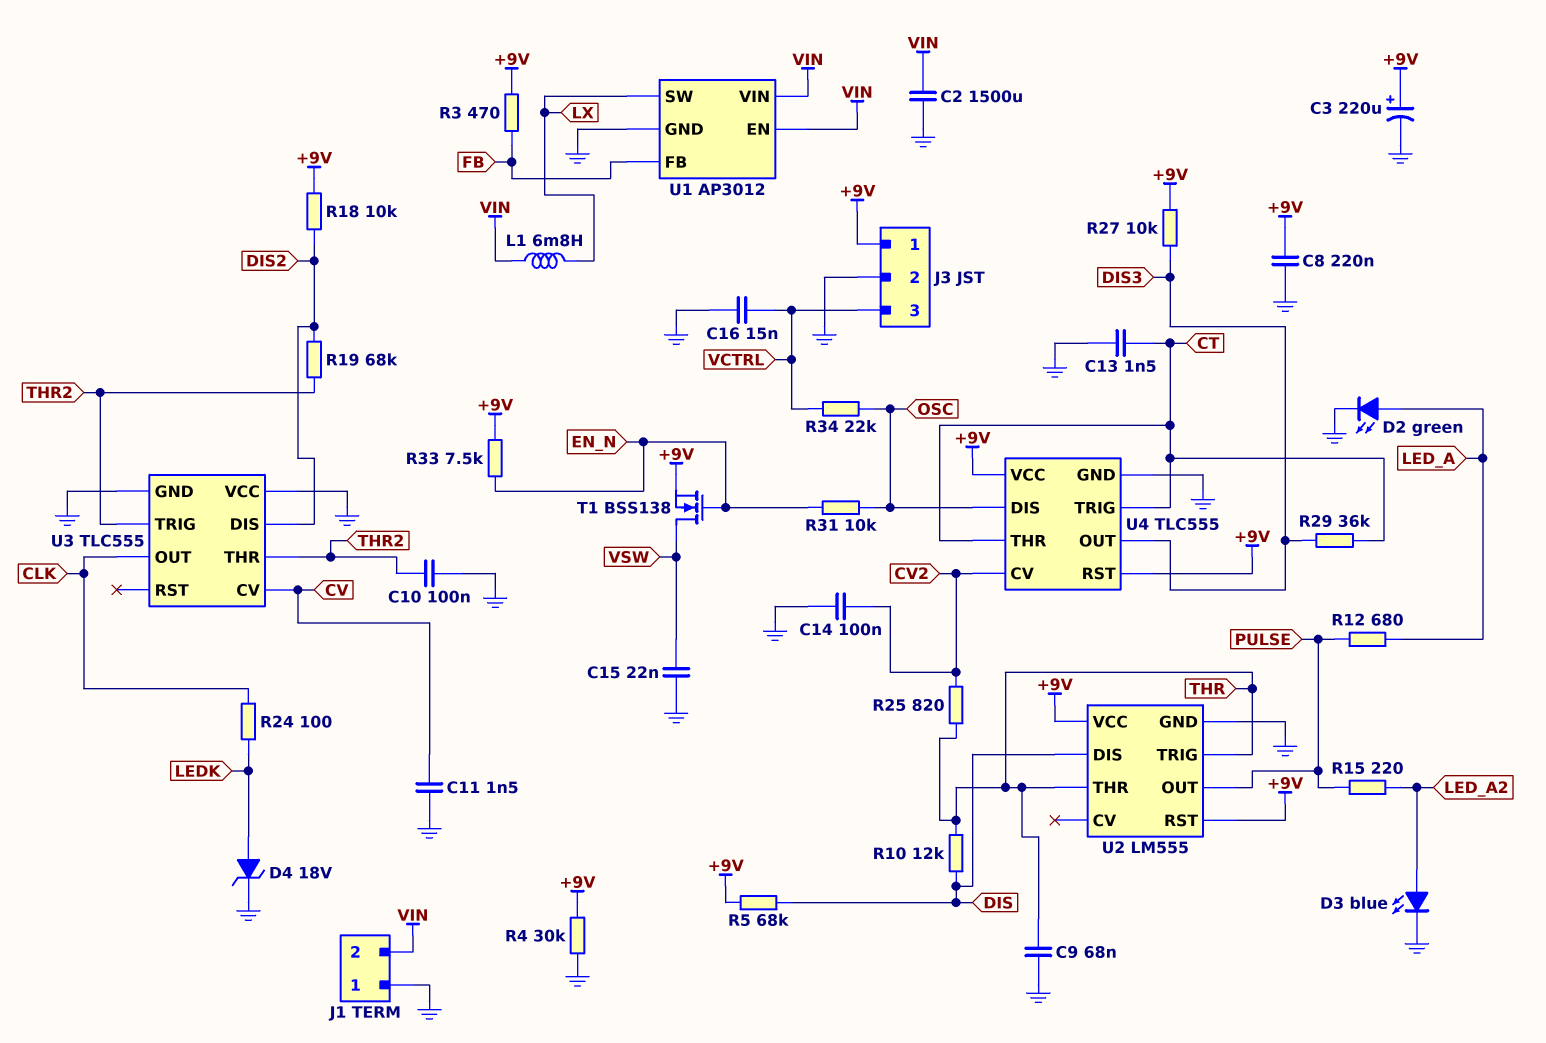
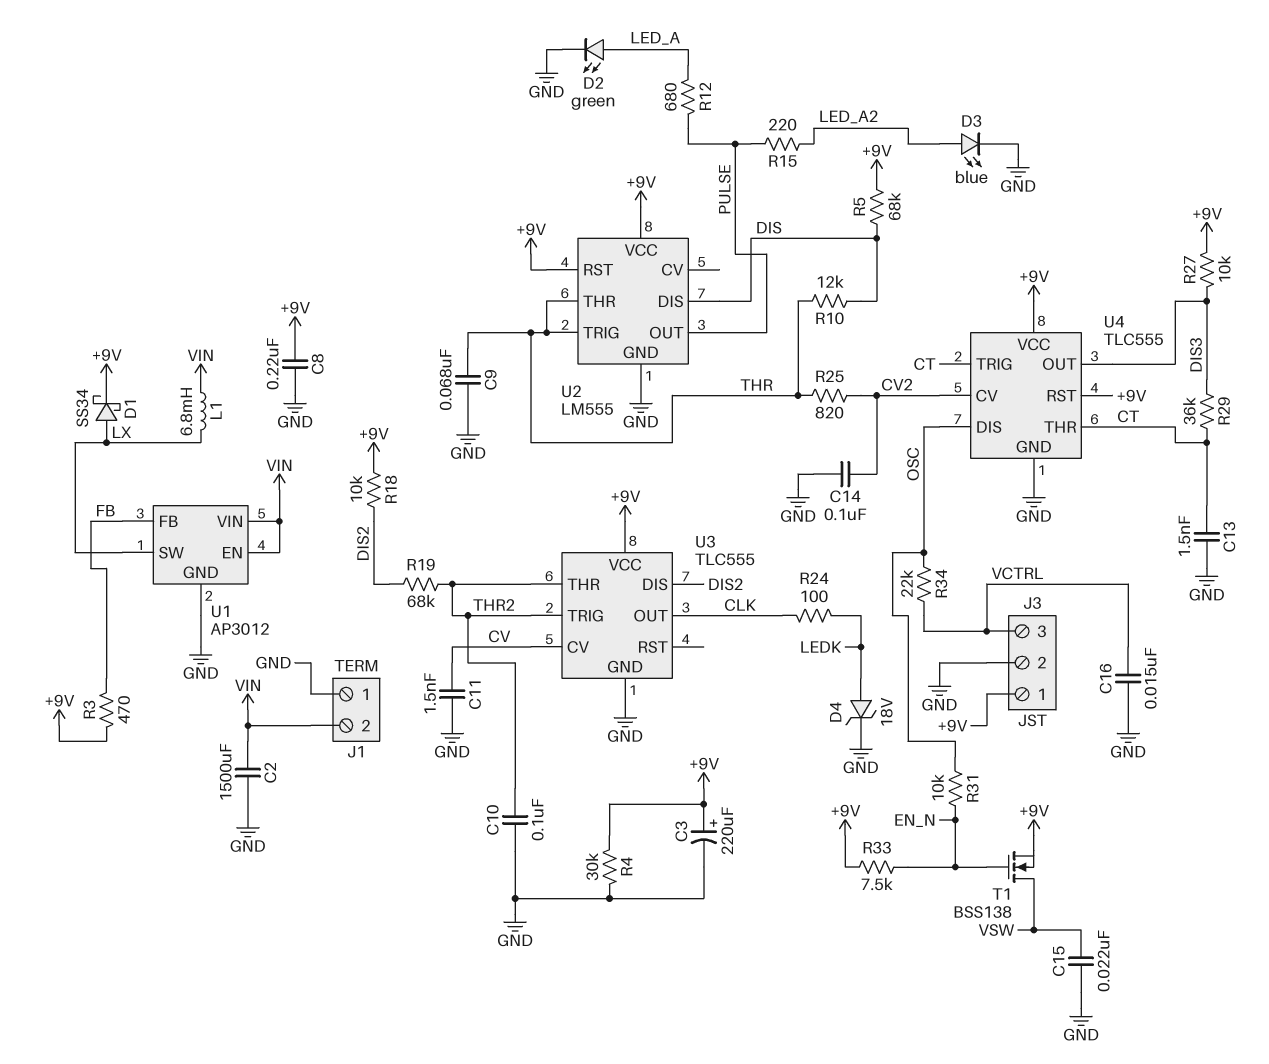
D1: none -> schottky SS34 (A LX, K +9V)
U3 pin VCC: GND -> +9V

